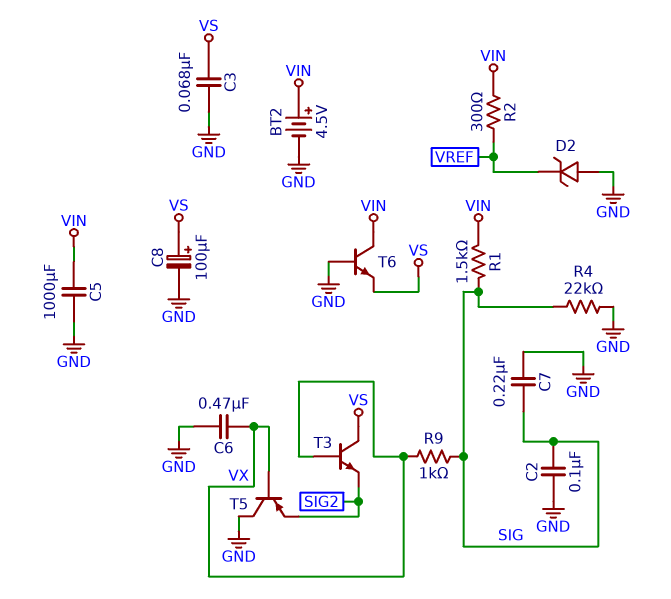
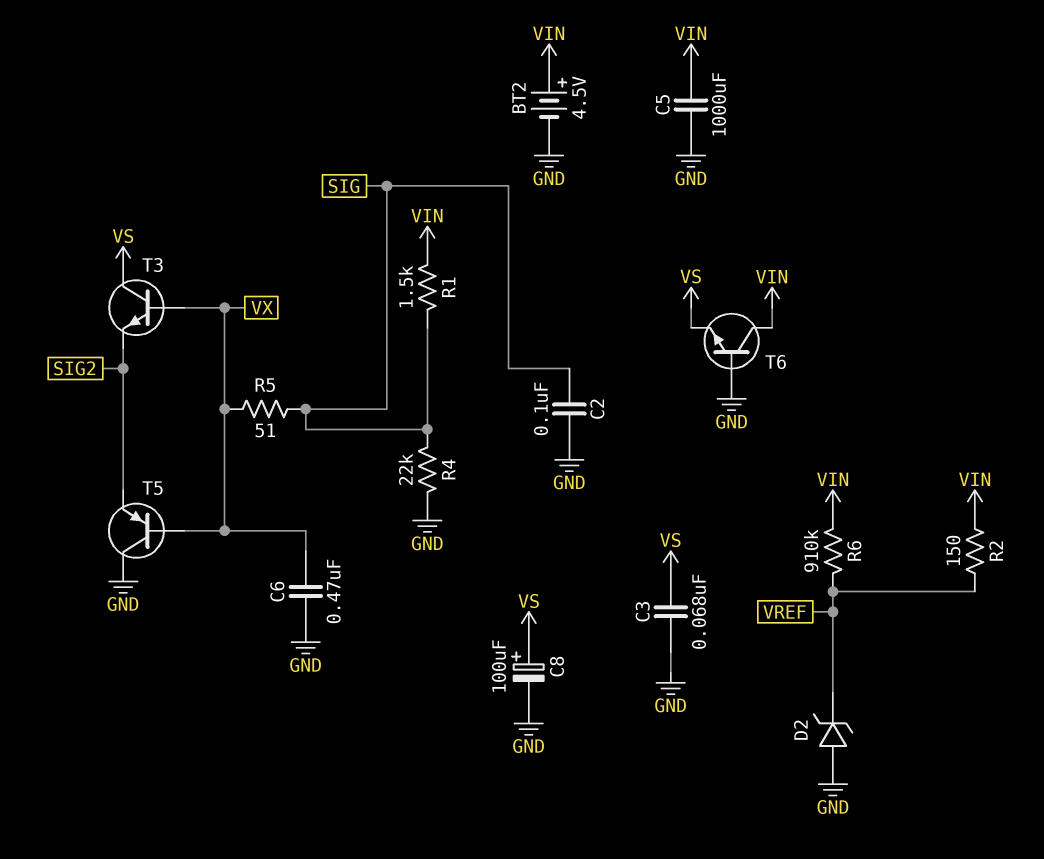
C7: 220nF (GND, SIG) -> none
R2: 300 (VIN, VREF) -> 150 (VIN, VREF)
R5: none -> 51 (SIG, VX)
R6: none -> 910k (VIN, VREF)
R9: 1k (SIG, VX) -> none

